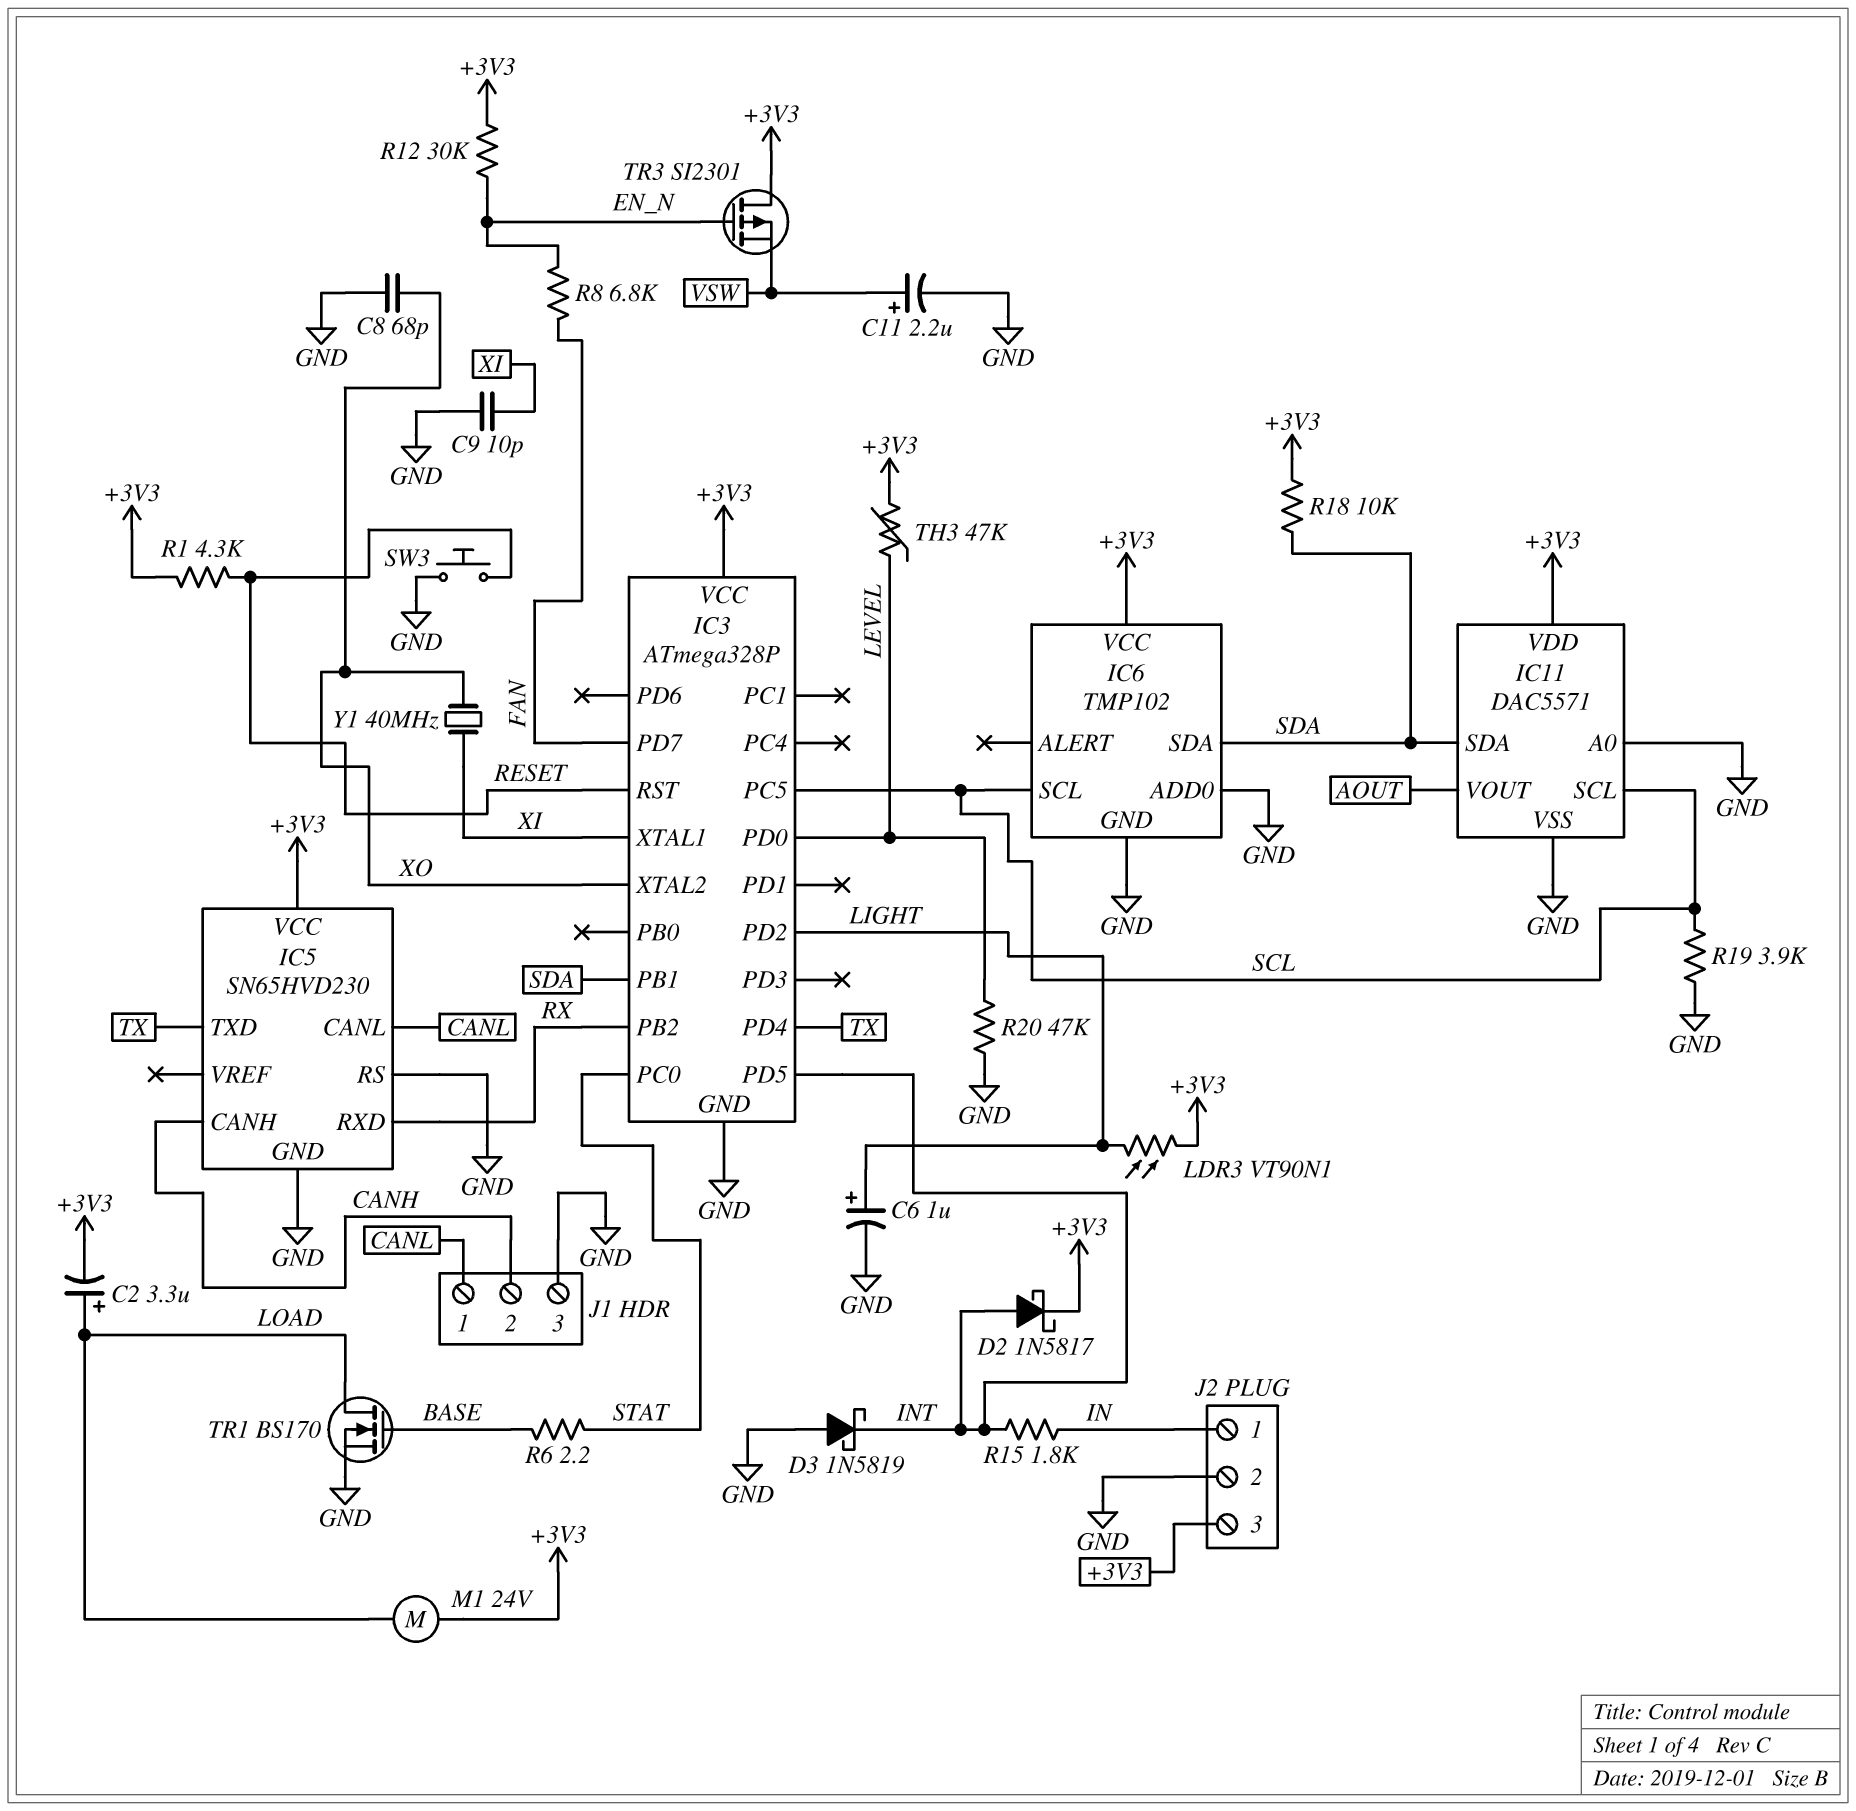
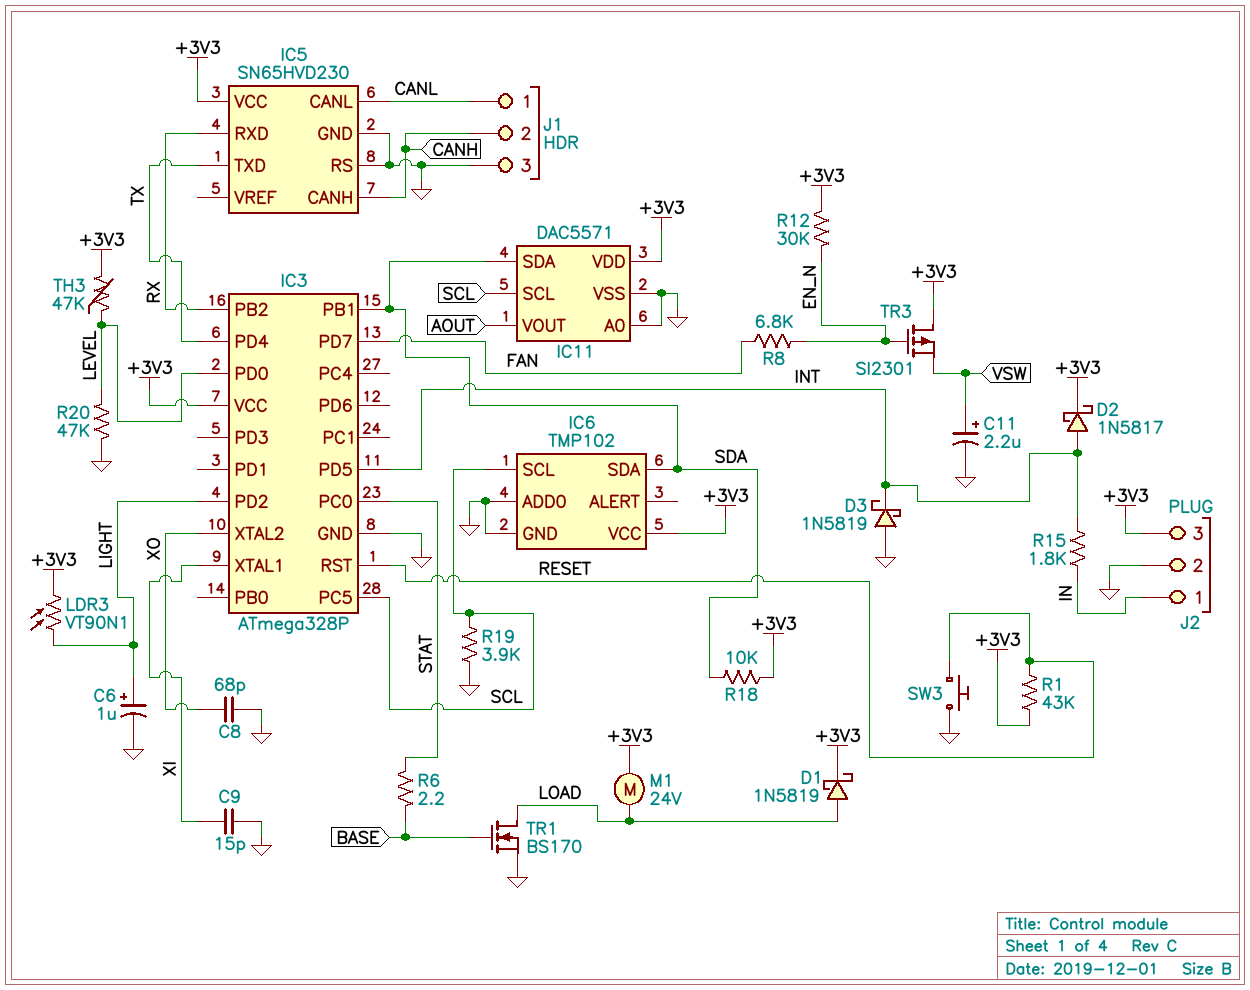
C2: 3.3uF (plus LOAD, minus +3V3) -> none
C9: 10pF (GND, XI) -> 15pF (GND, XI)
D1: none -> schottky 1N5819 (A LOAD, K +3V3)
R1: 4.3k (+3V3, RESET) -> 43k (+3V3, RESET)
Y1: 40MHz (XI, XO) -> none

